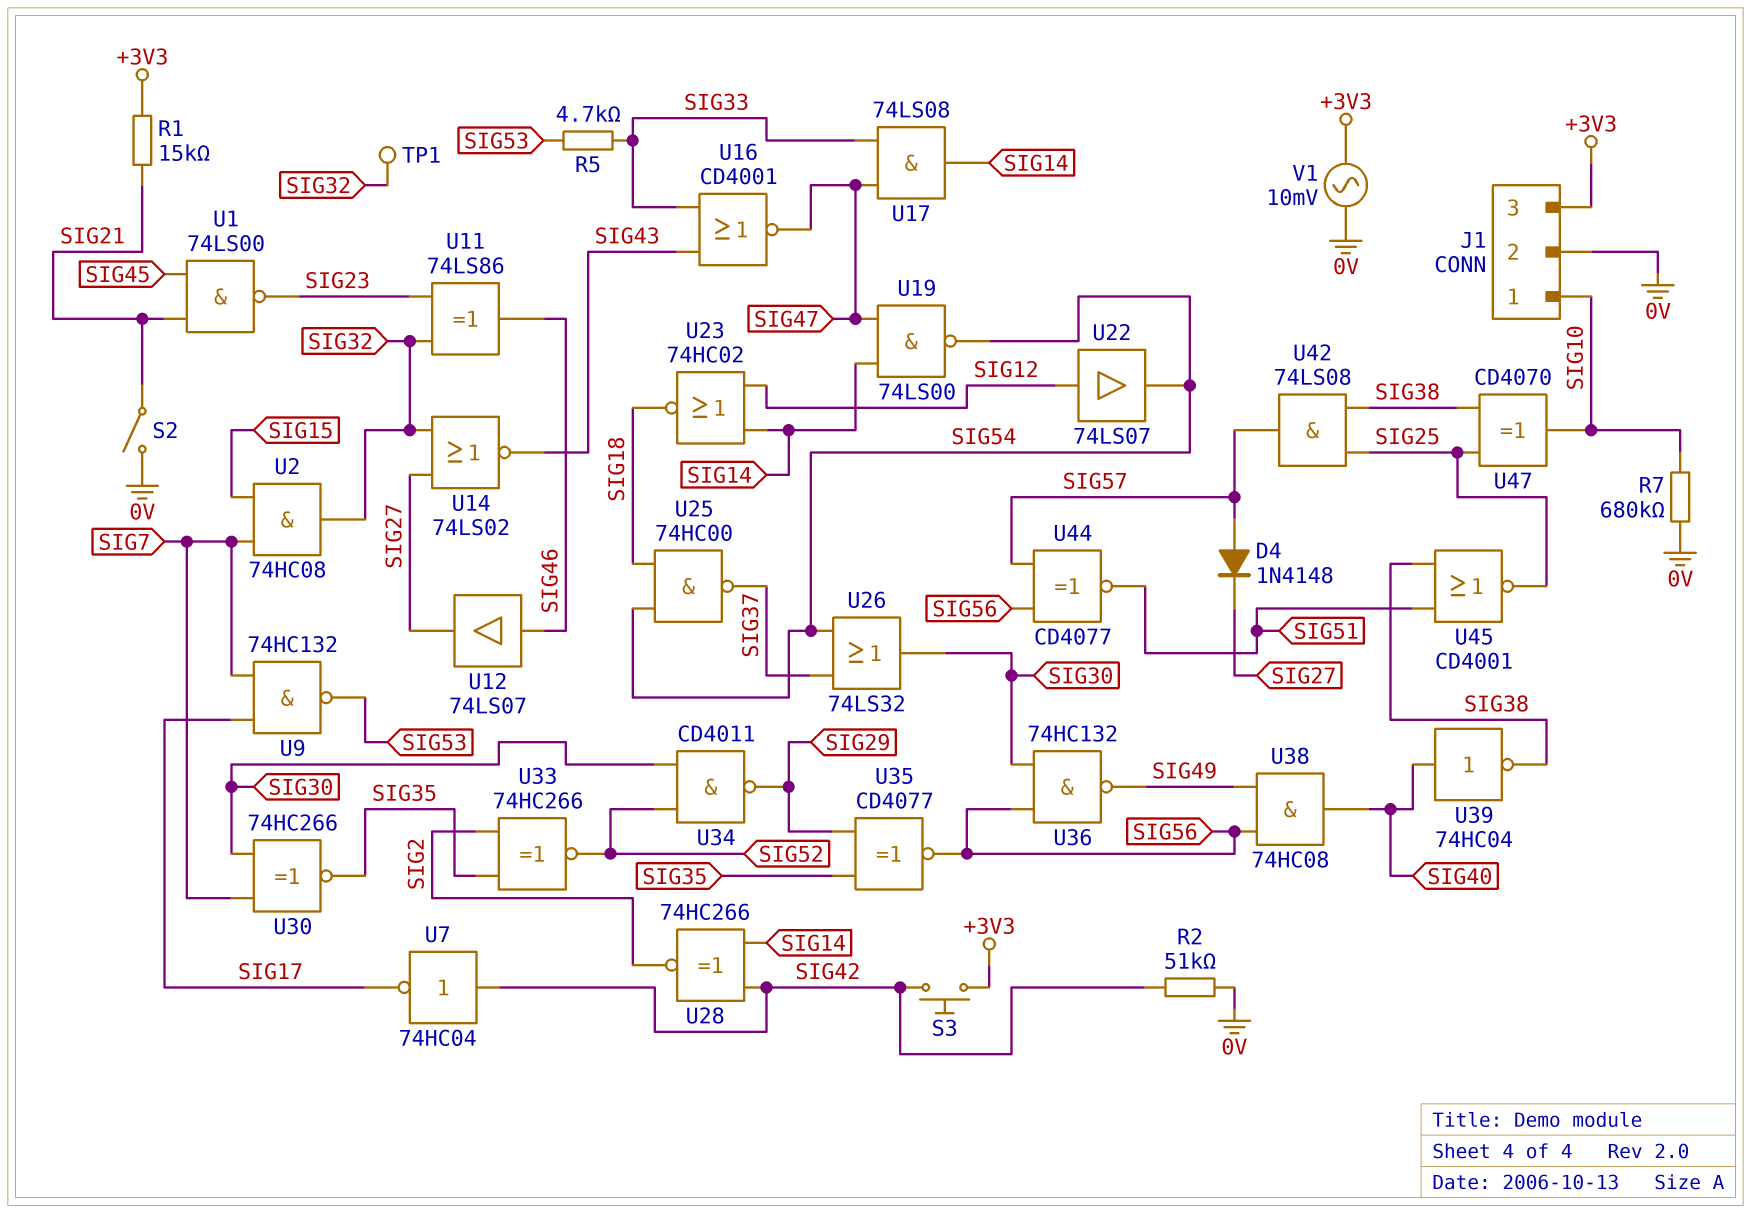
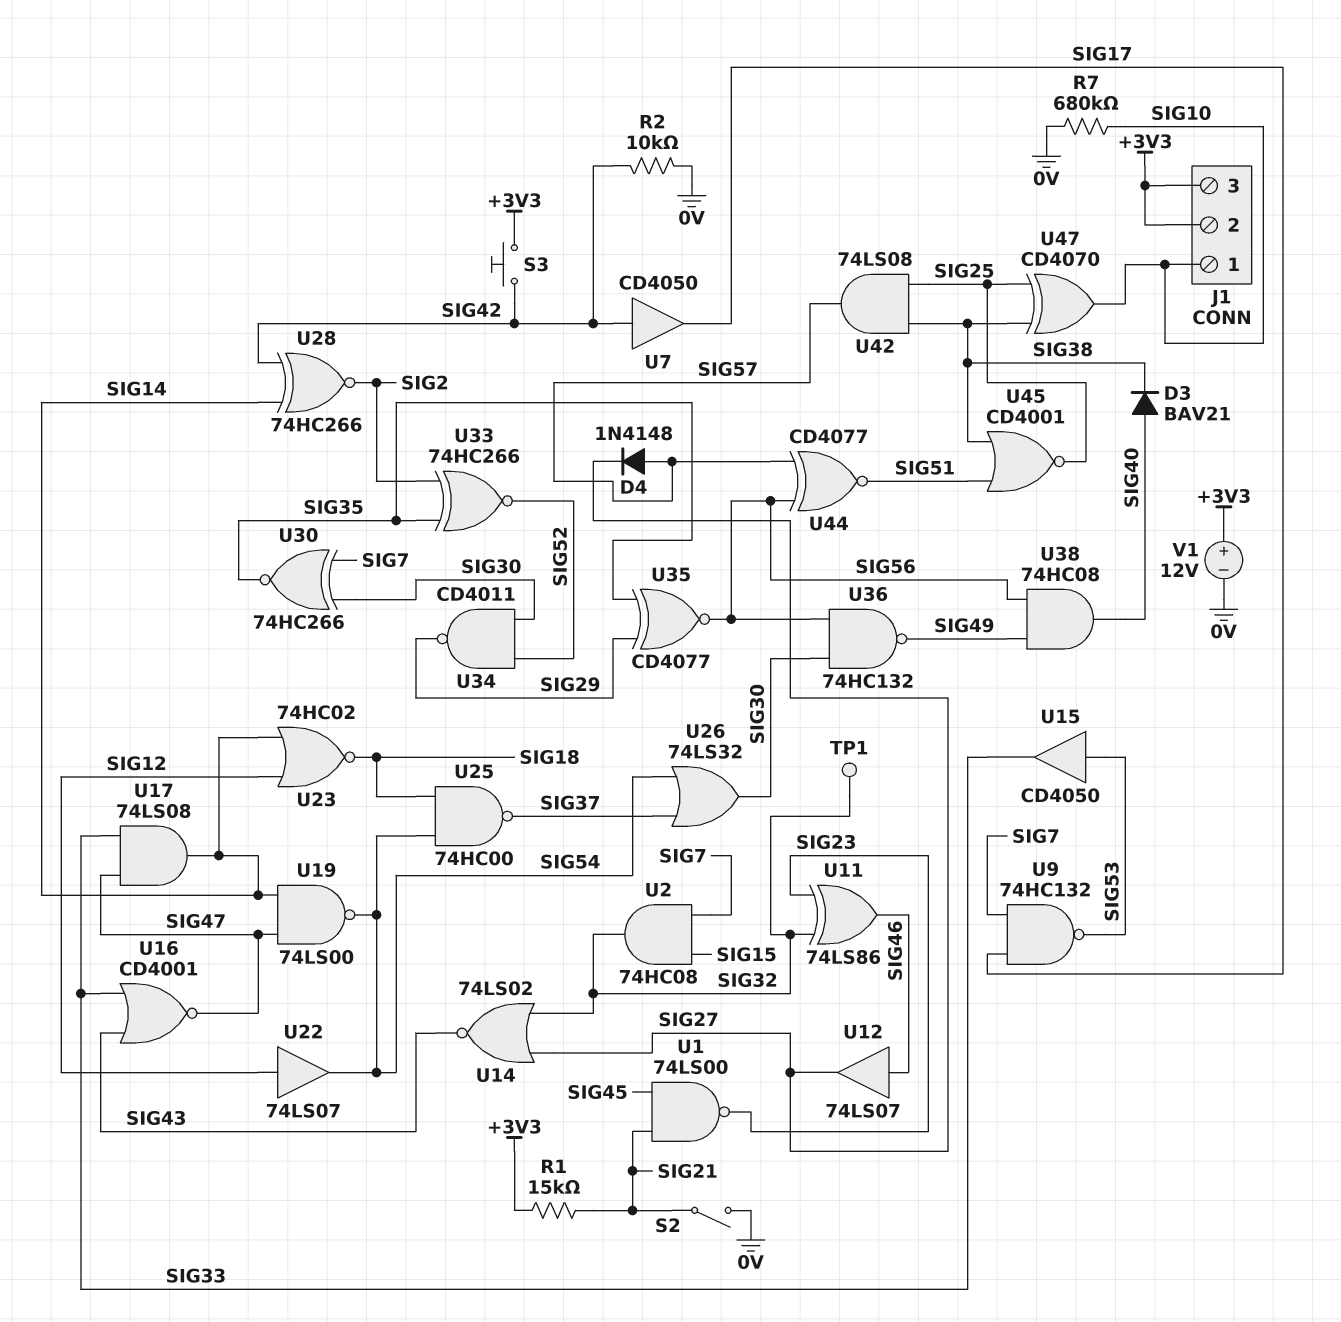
D3: none -> diode BAV21 (A SIG40, K SIG38)
J1 pin 2: 0V -> +3V3
R2: 51k (0V, SIG42) -> 10k (0V, SIG42)
R5: 4.7k (SIG33, SIG53) -> none
U7: NOT 74HC04 (in SIG42, out SIG17) -> buffer CD4050 (in SIG42, out SIG17)
U15: none -> buffer CD4050 (in SIG53, out SIG33)
U39: NOT 74HC04 (in SIG40, out SIG38) -> none
V1: AC 10mV (+3V3, 0V) -> 12V (plus +3V3, minus 0V)

